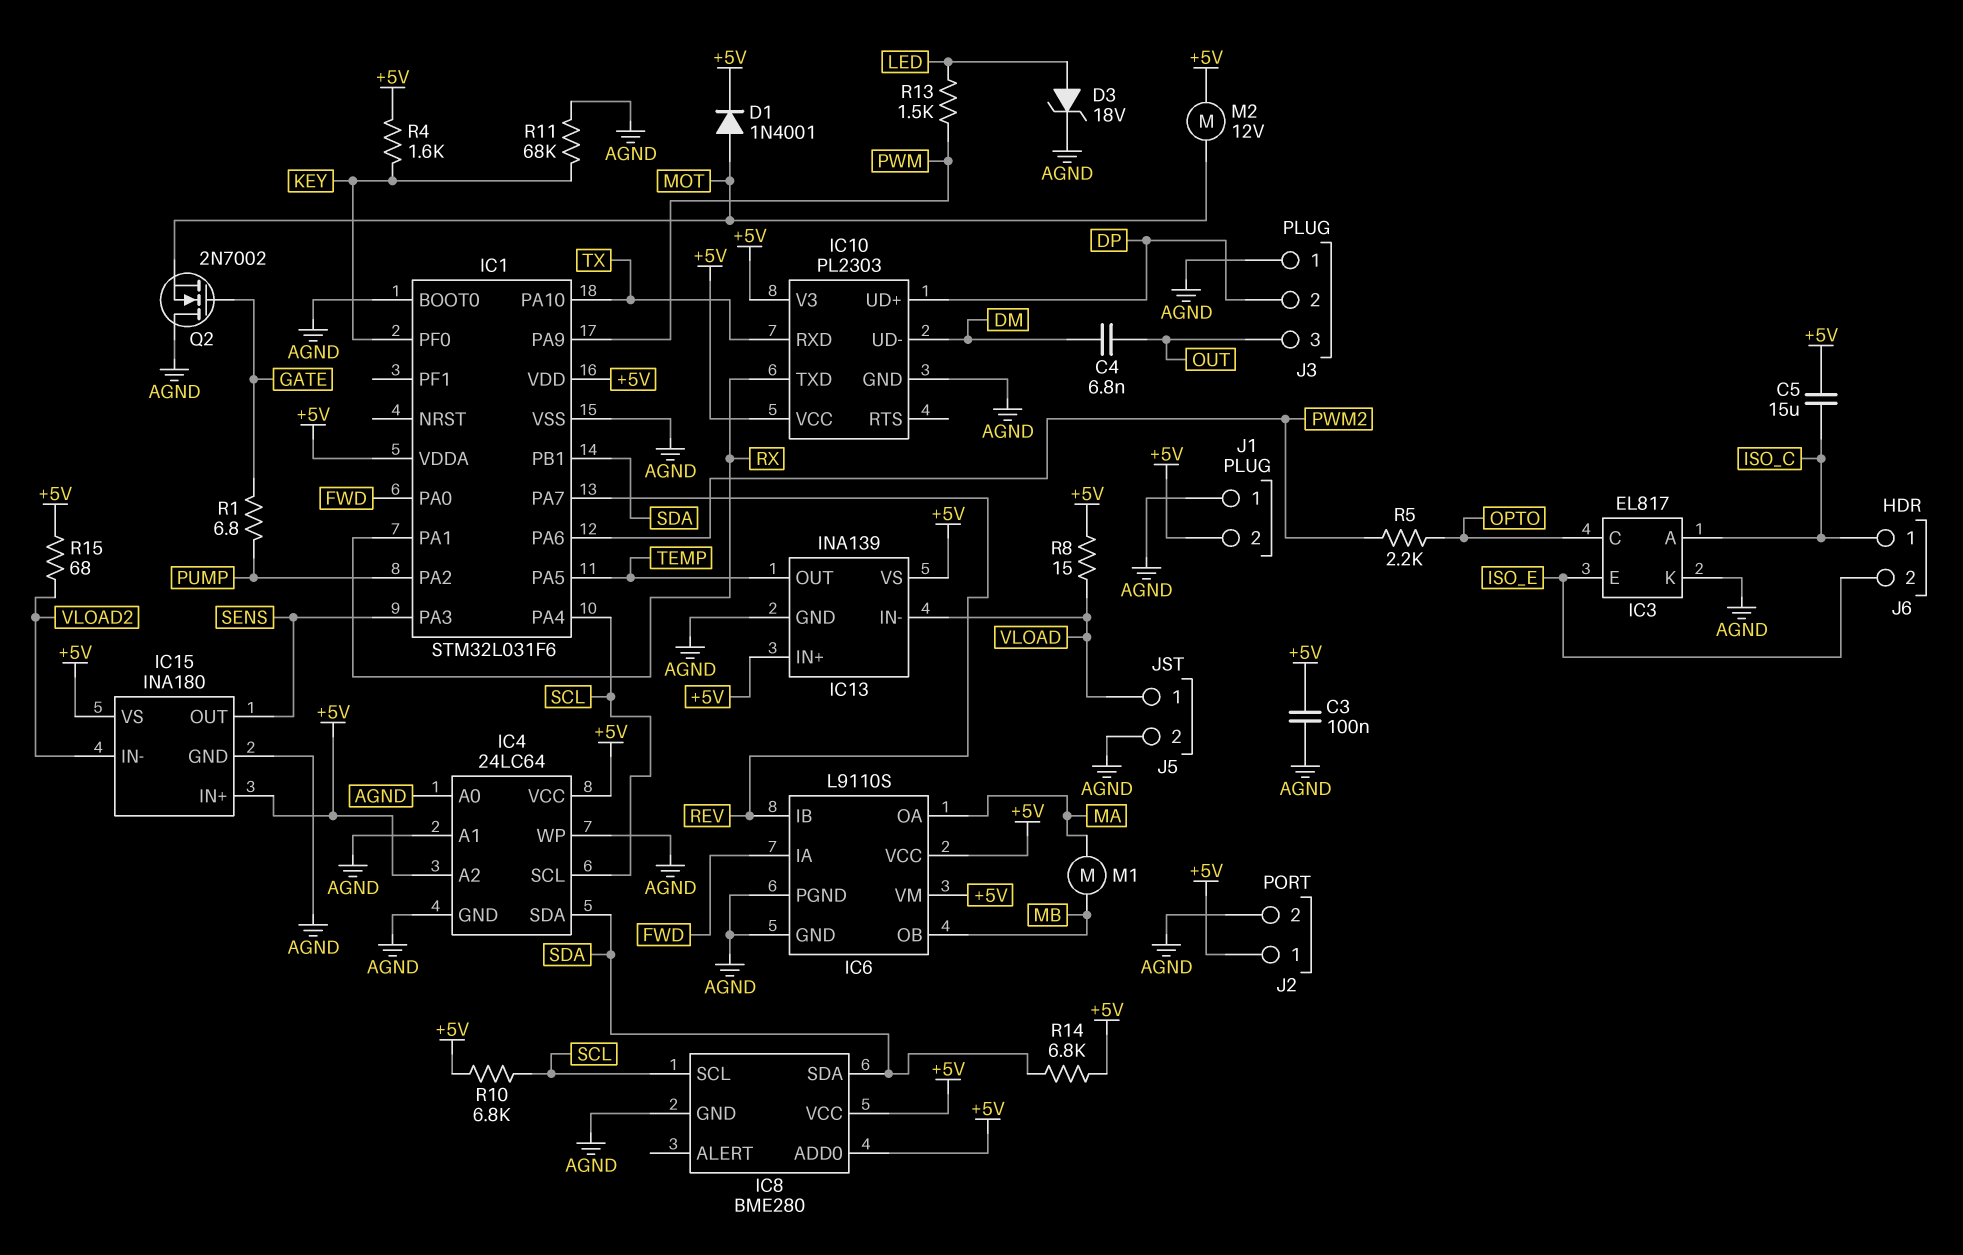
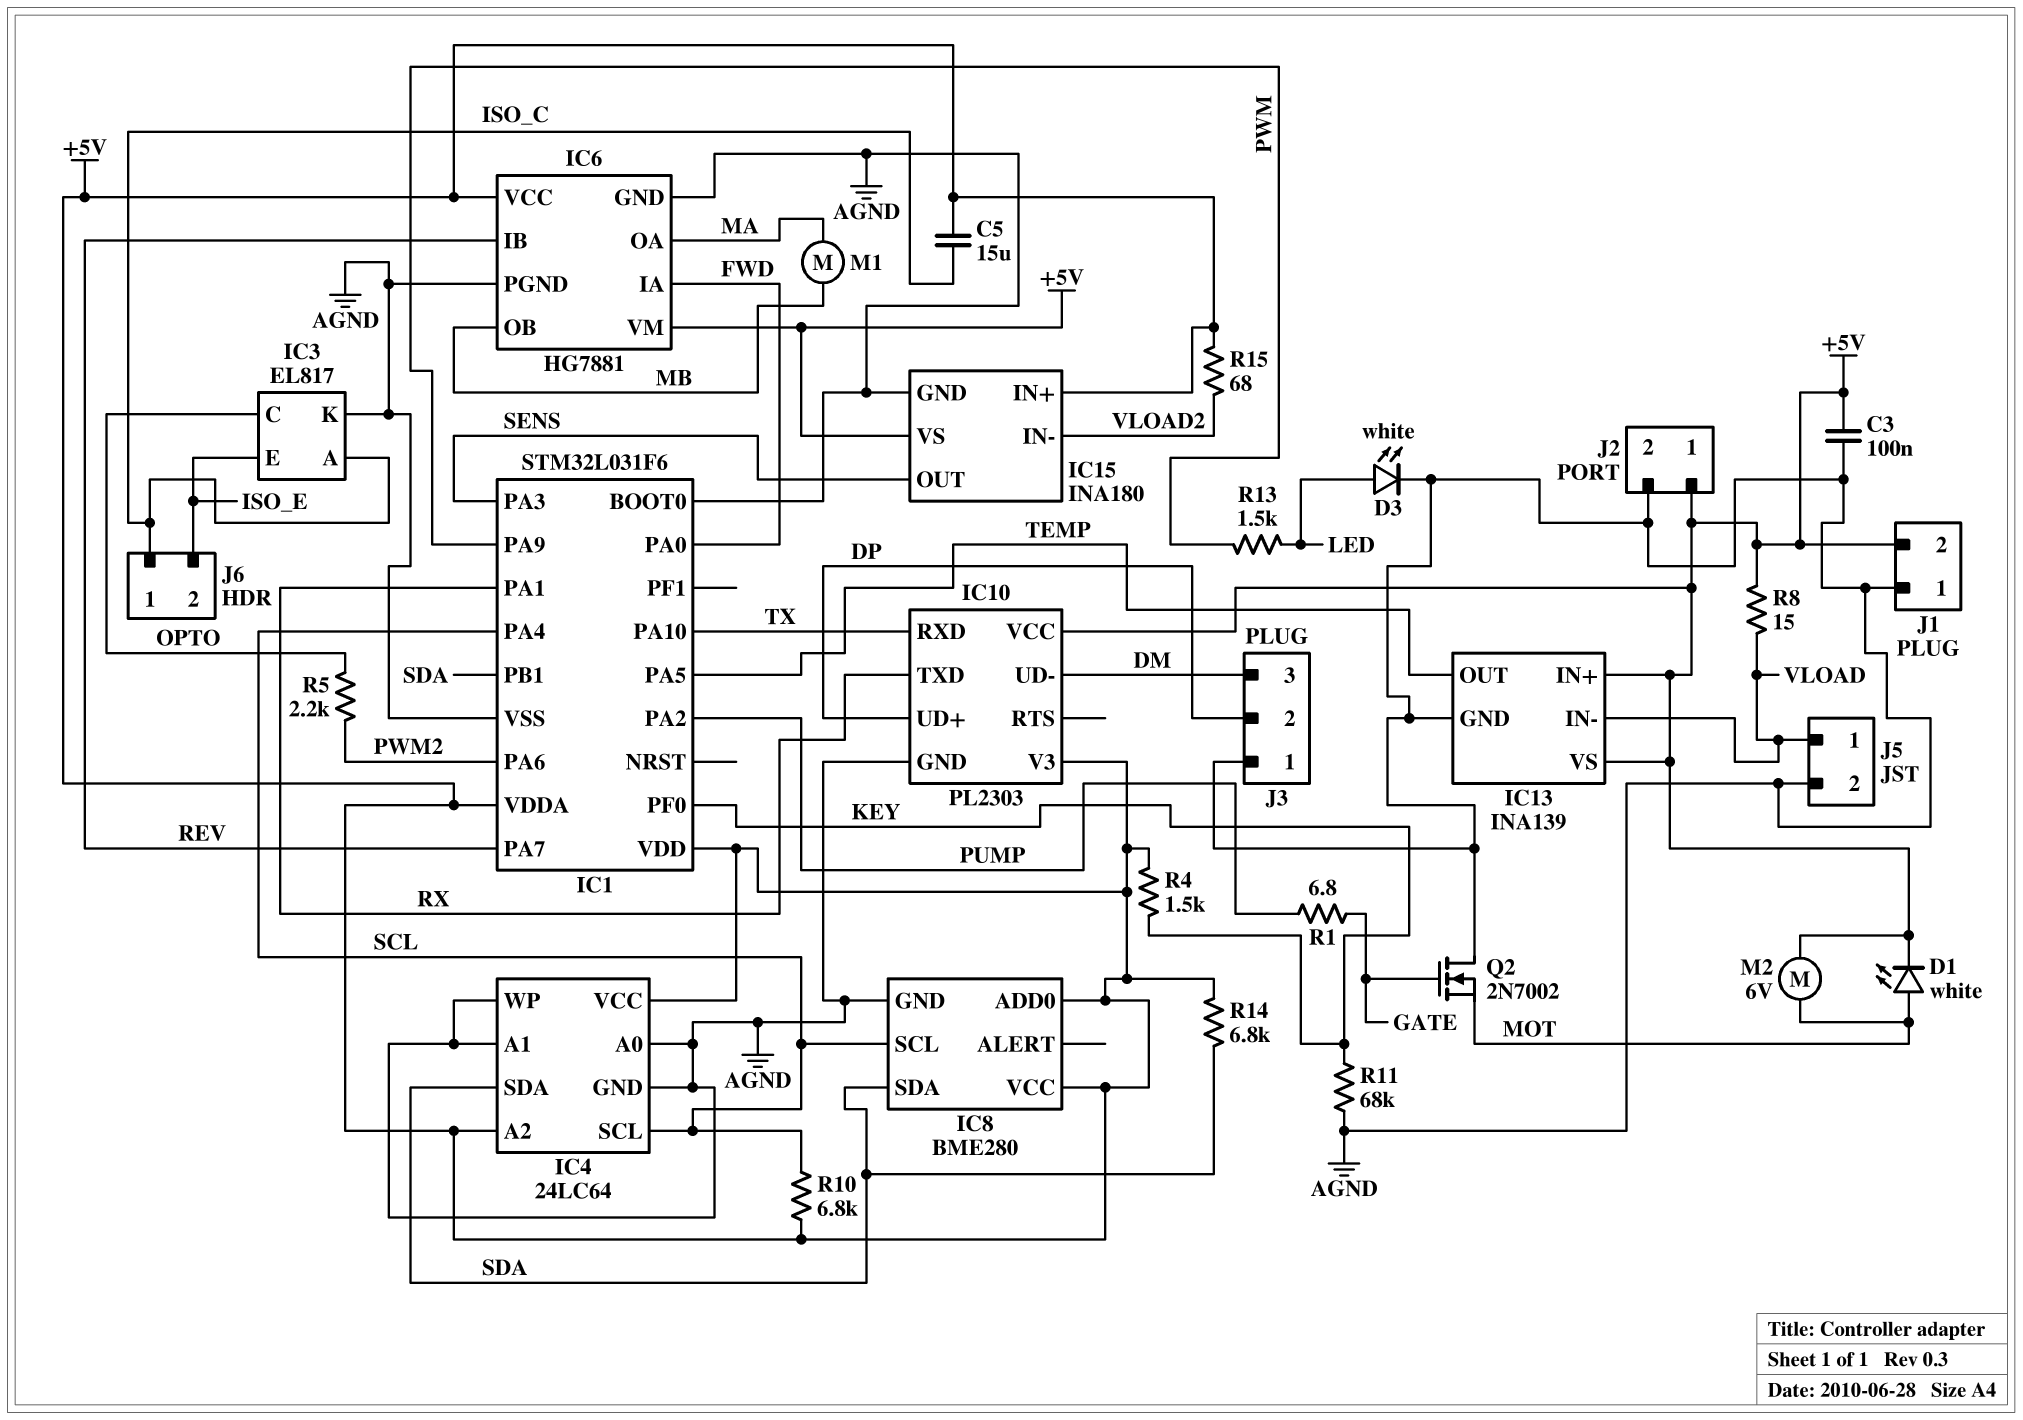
C4: 6.8nF (DM, OUT) -> none
D1: diode 1N4001 (A MOT, K +5V) -> LED white (A MOT, K +5V)
D3: zener 18V (A LED, K AGND) -> LED white (A LED, K AGND)
IC6: L9110S -> HG7881
J3 pin 3: OUT -> DM
M2: motor 12V (+5V, MOT) -> motor 6V (+5V, MOT)
R4: 1.6k (+5V, KEY) -> 1.5k (+5V, KEY)

